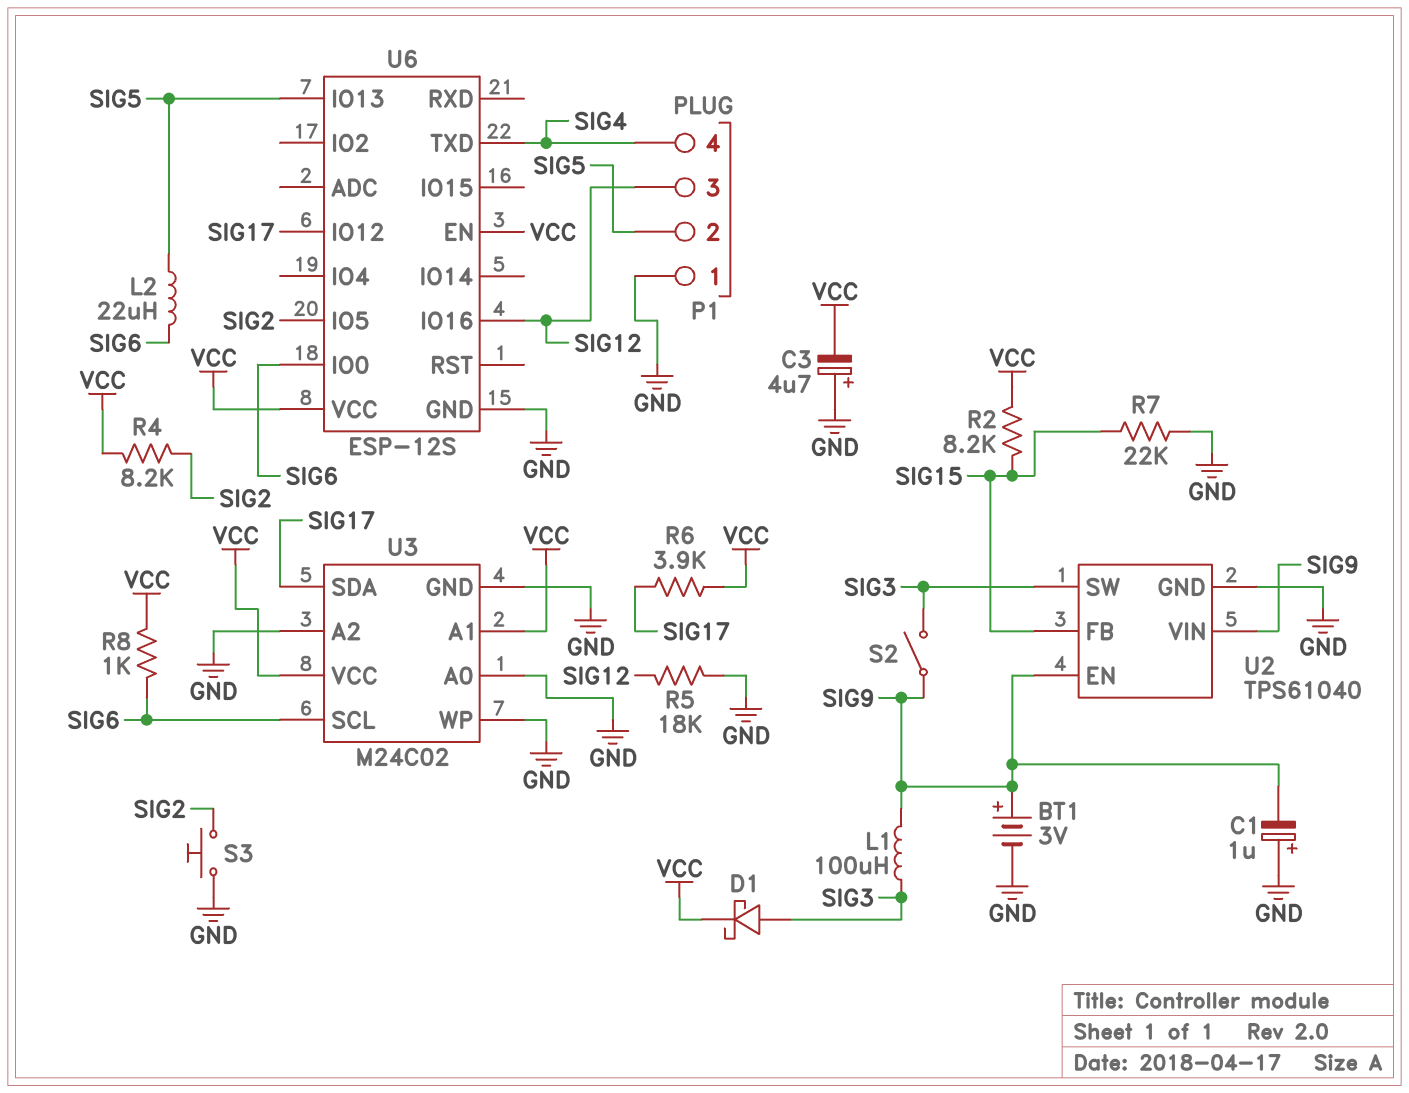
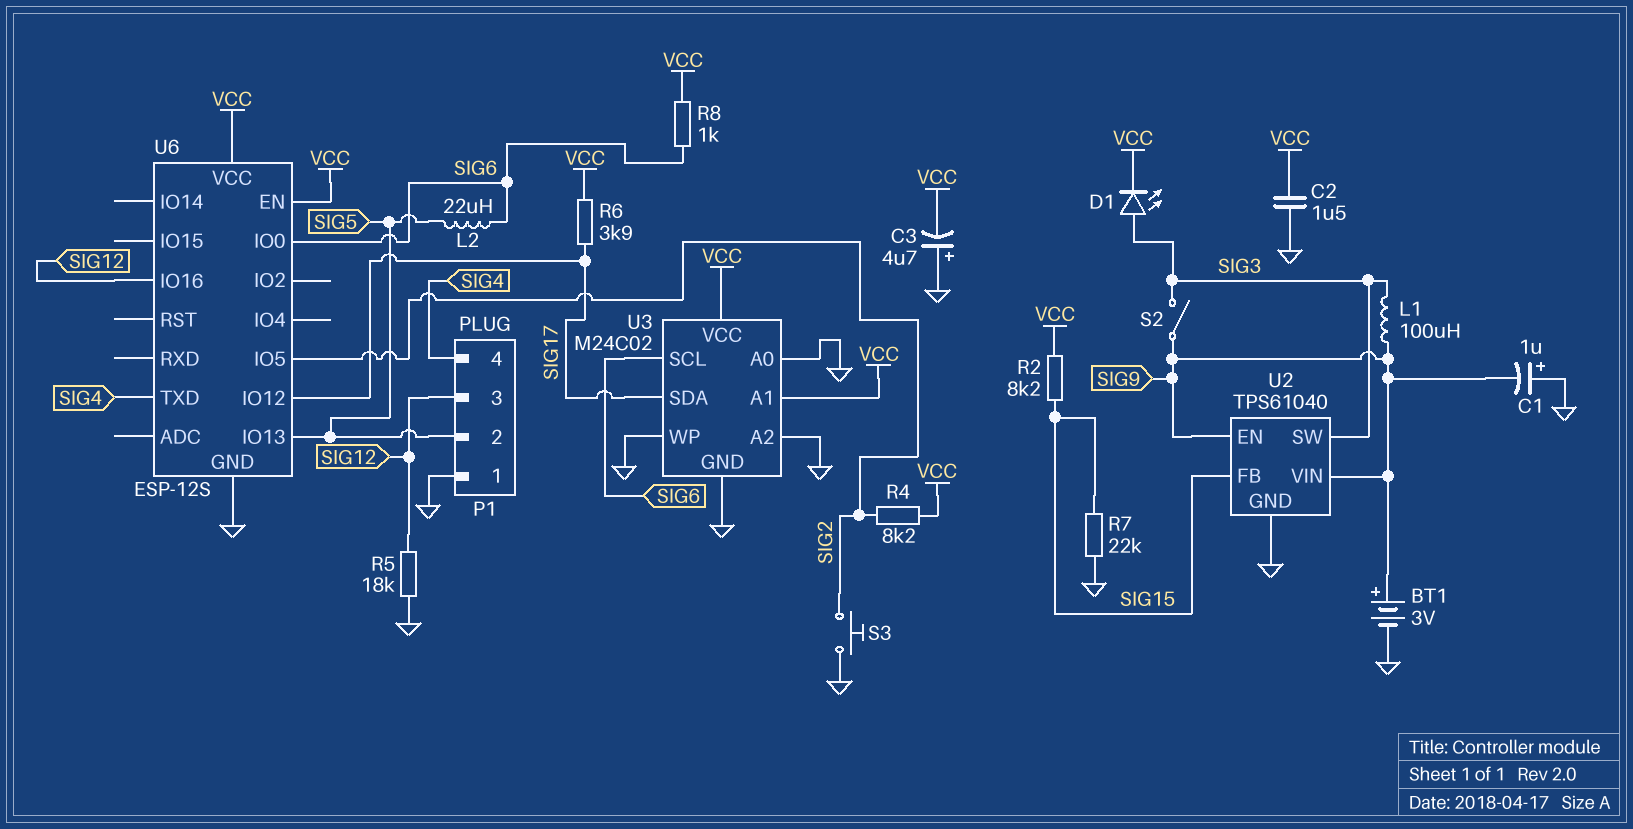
C2: none -> 1.5uF (GND, VCC)
D1: schottky (A SIG3, K VCC) -> LED (A SIG3, K VCC)

